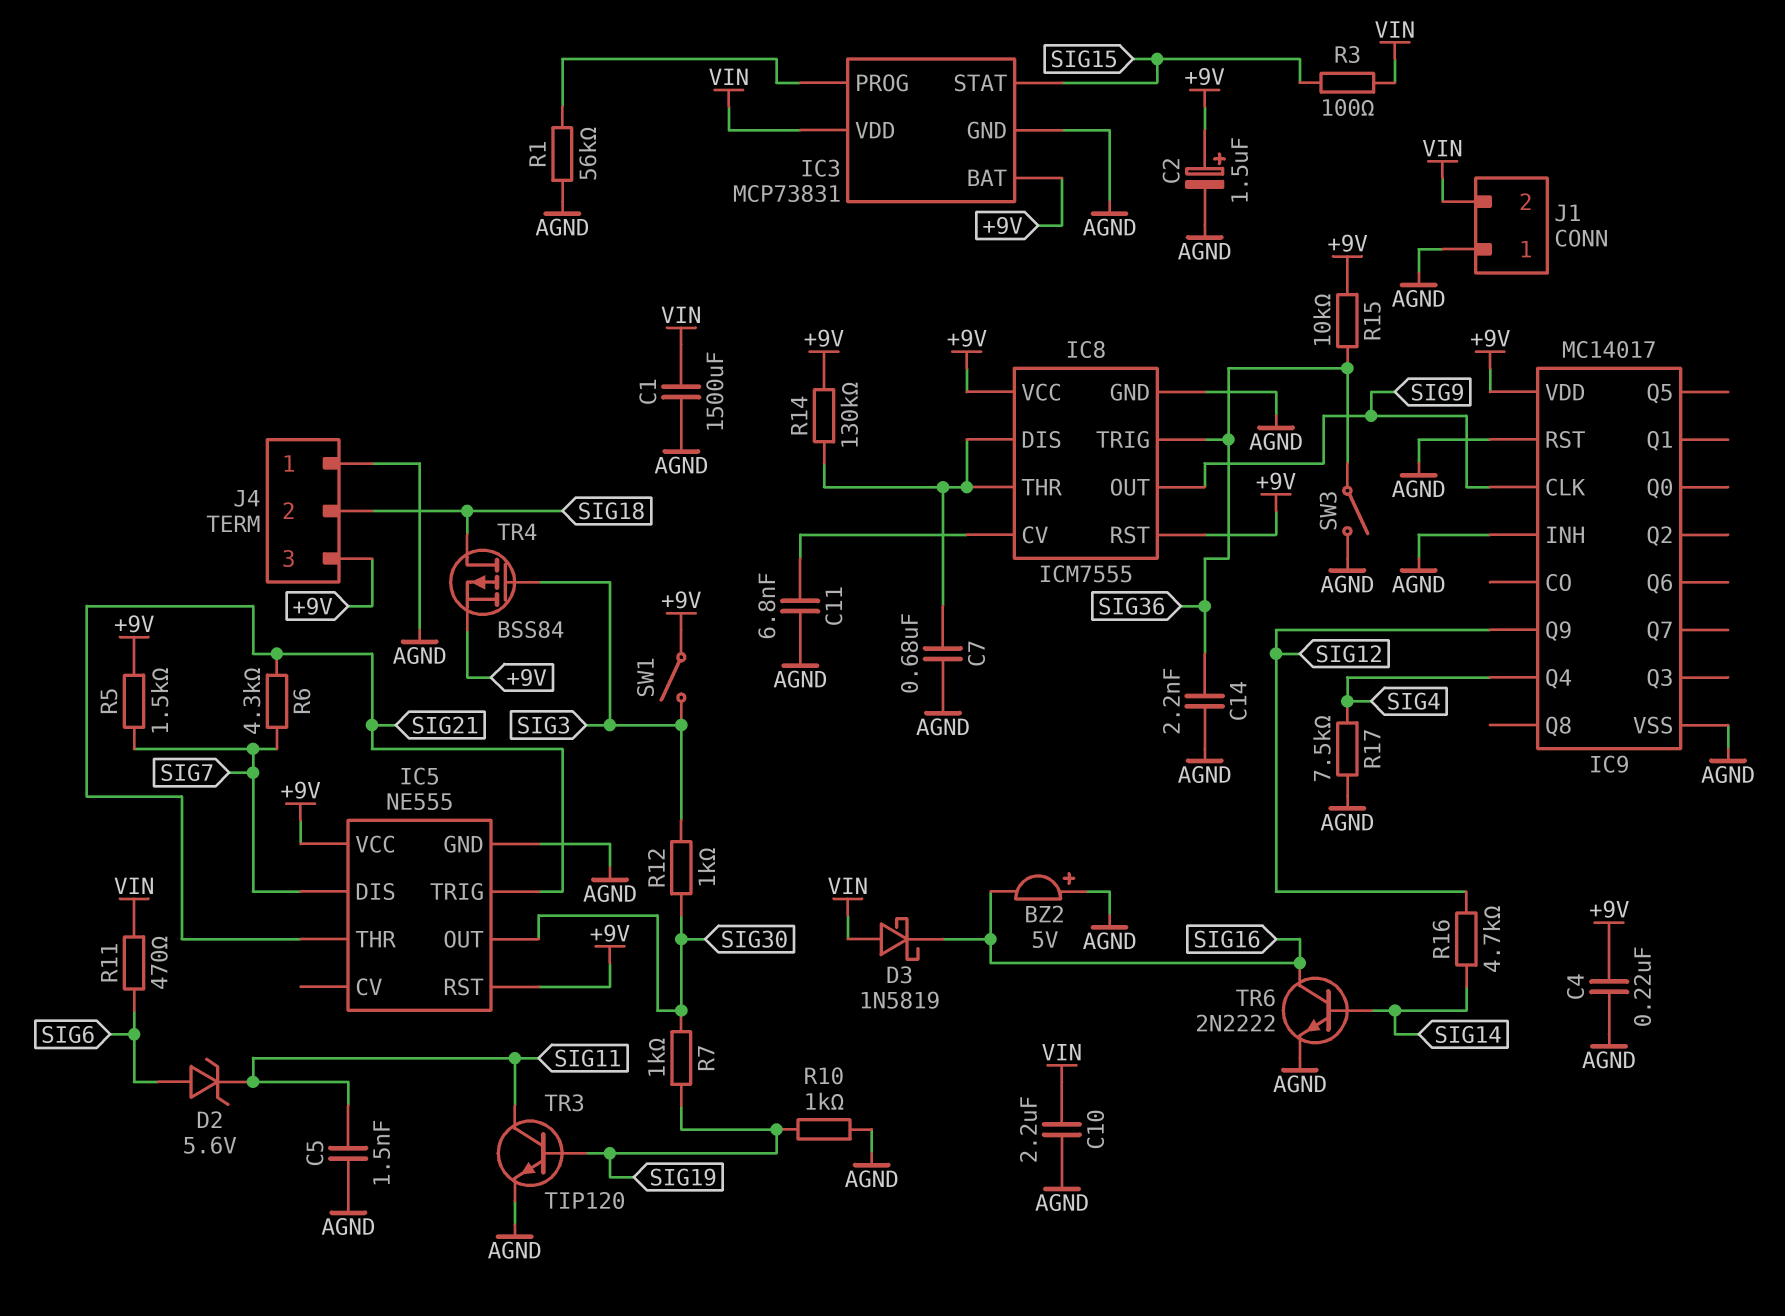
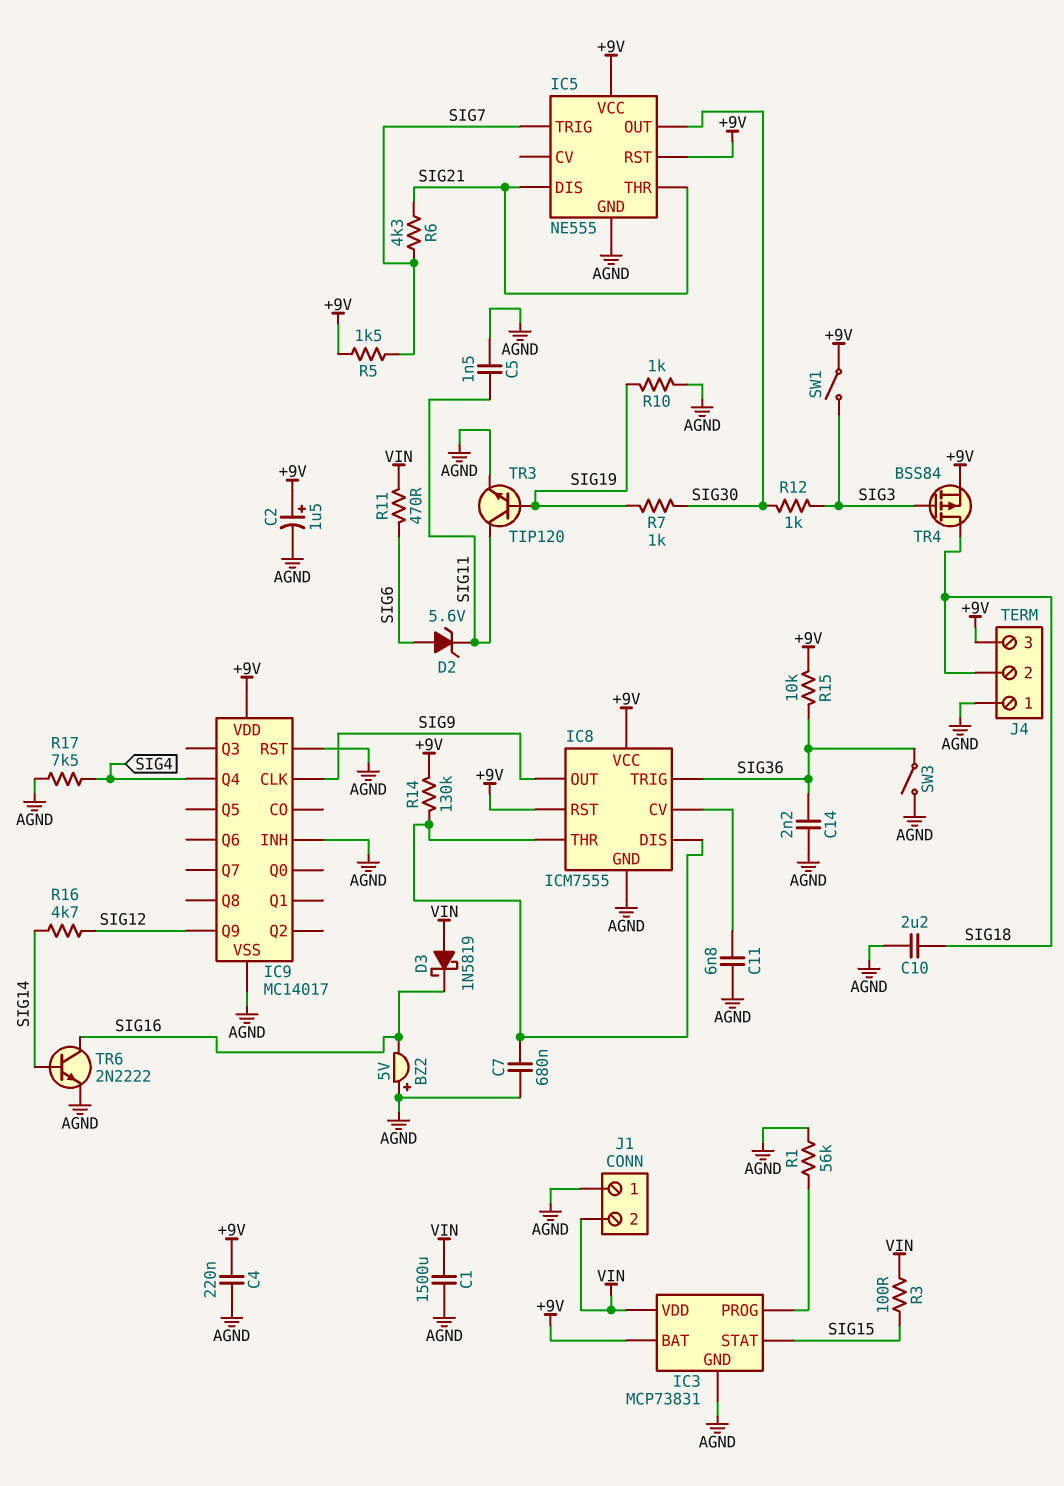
C10: 2.2uF (AGND, VIN) -> 2.2uF (AGND, SIG18)
IC5 pin DIS: SIG7 -> SIG21
IC5 pin TRIG: SIG21 -> SIG7

